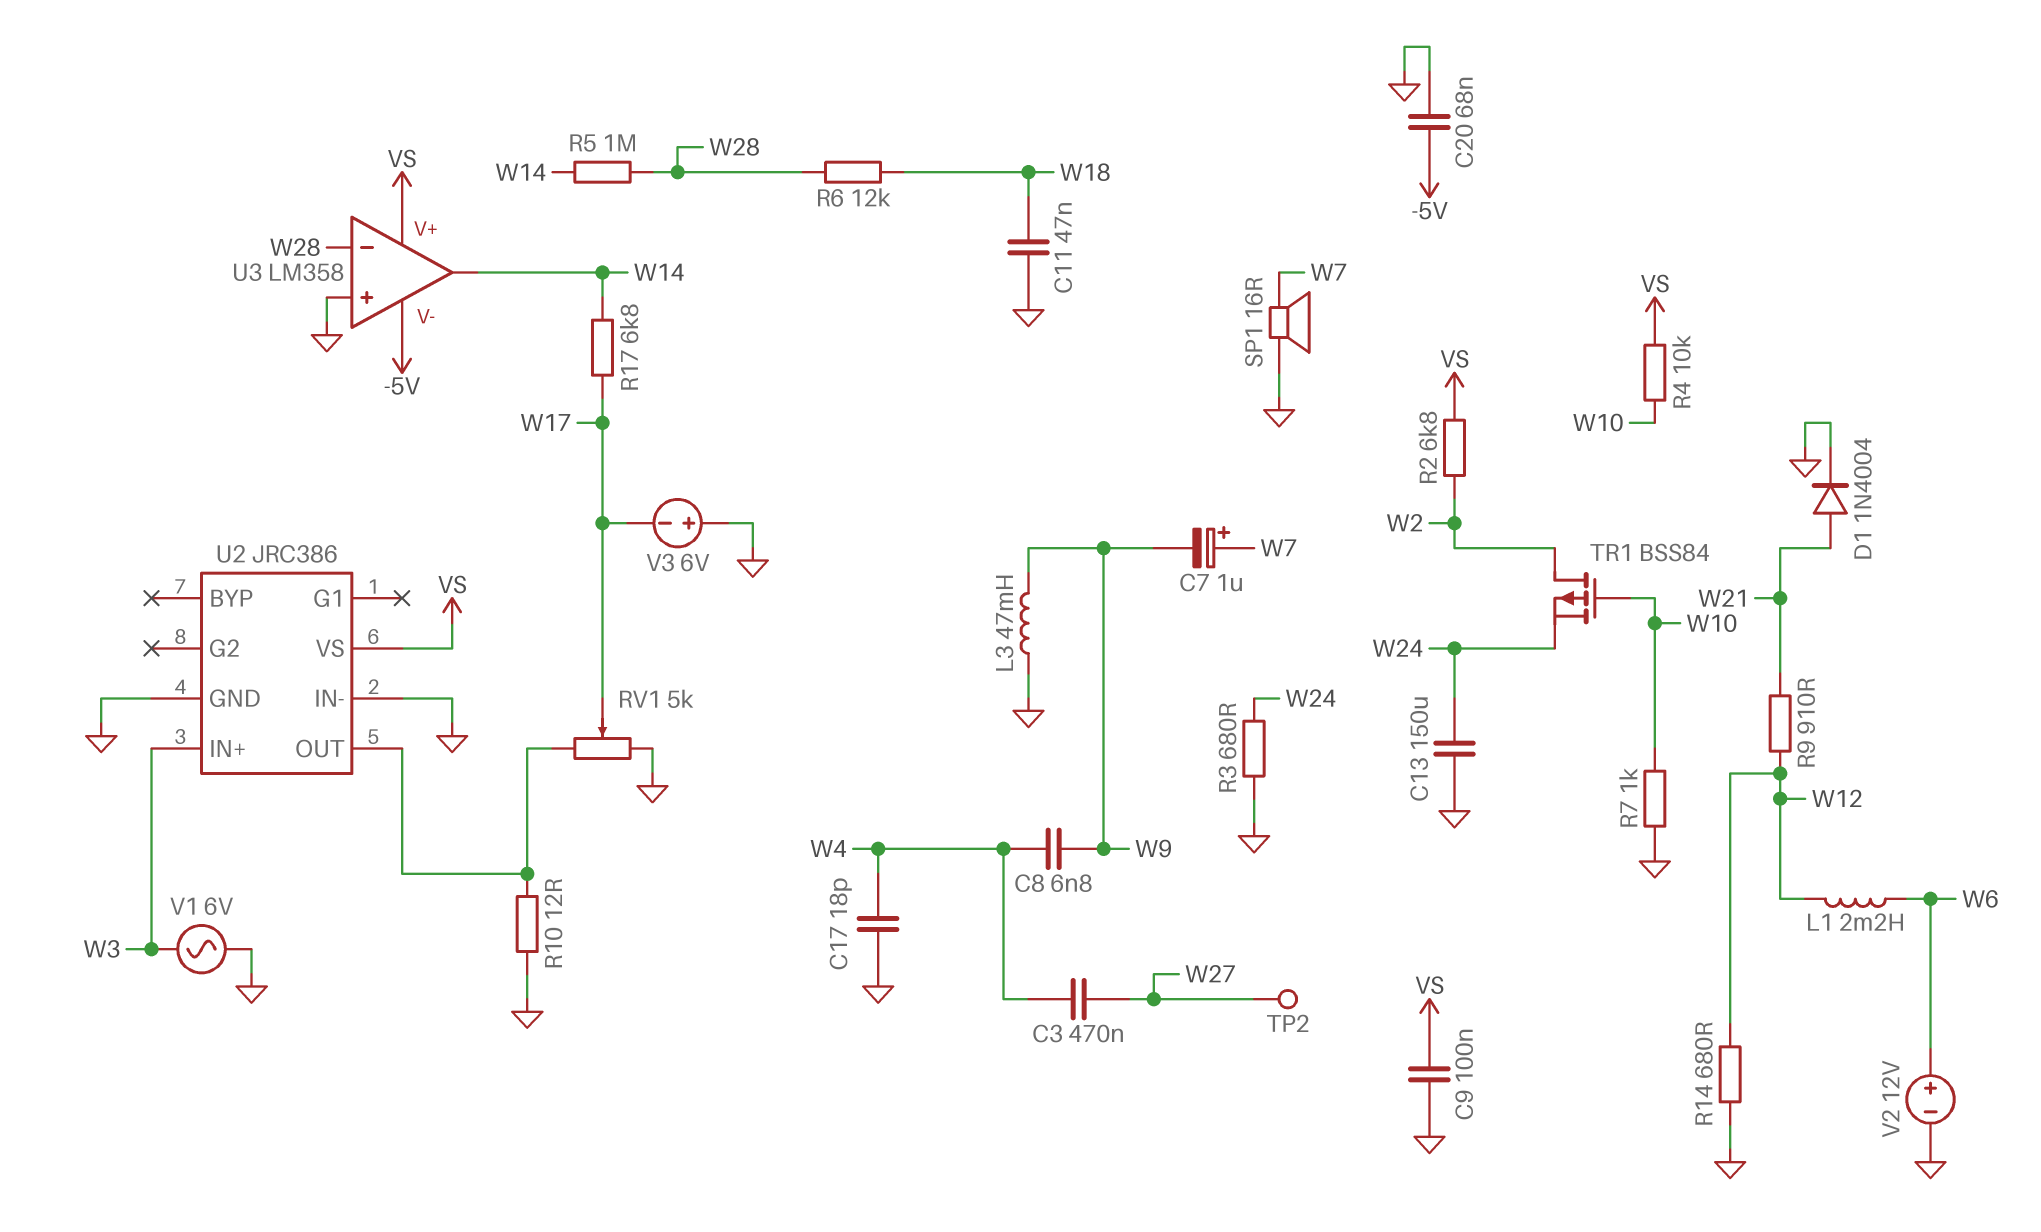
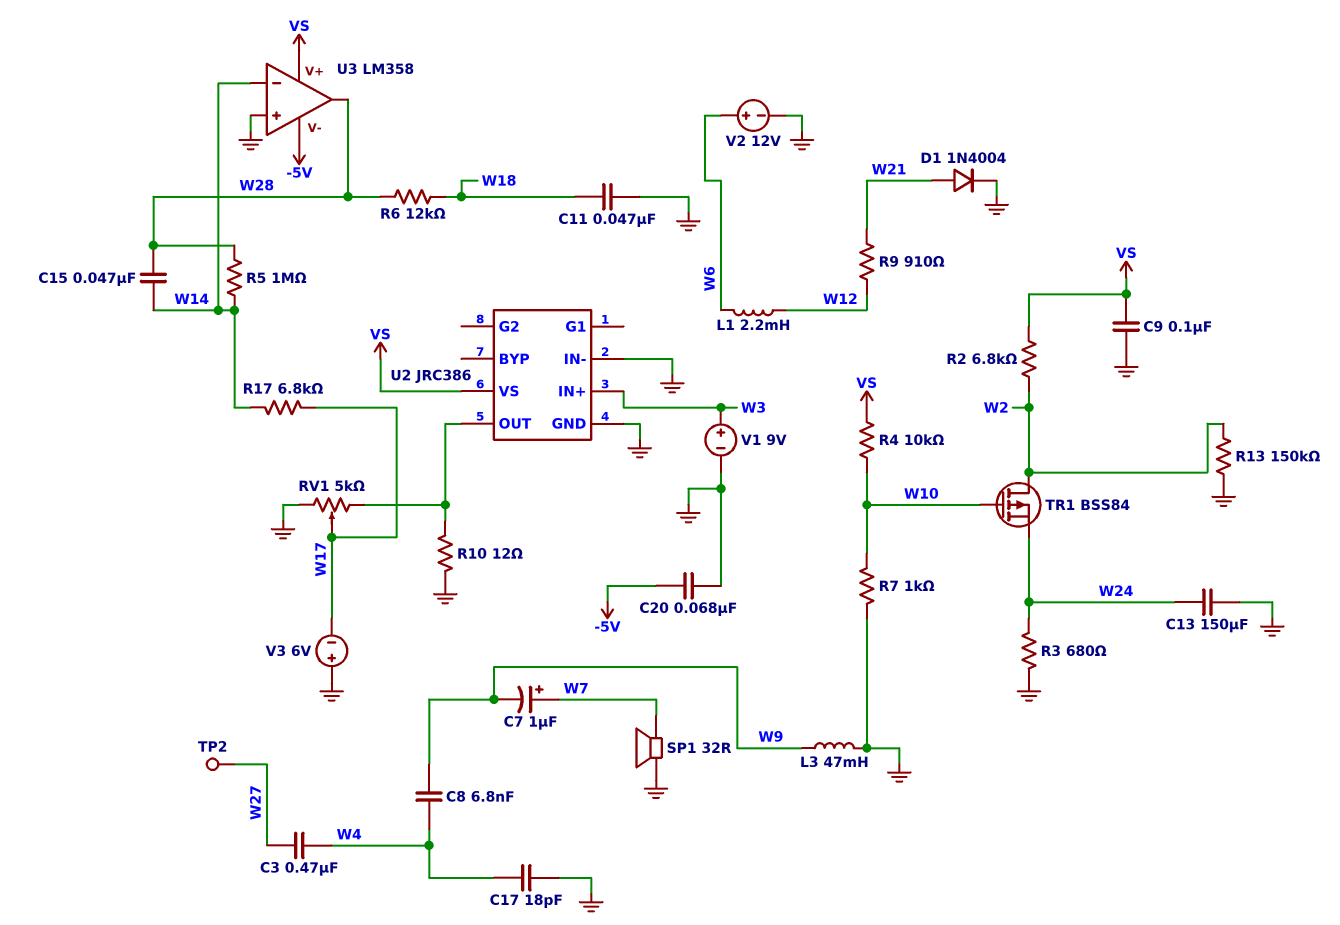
C15: none -> 47nF (W14, W28)
R13: none -> 150k (GND, W2)
R14: 680 (GND, W12) -> none
SP1: speaker 16R (GND, W7) -> speaker 32R (GND, W7)
U3 pin in-: W28 -> W14
U3 pin out: W14 -> W28
V1: AC 6V (GND, W3) -> 9V (plus W3, minus GND)

